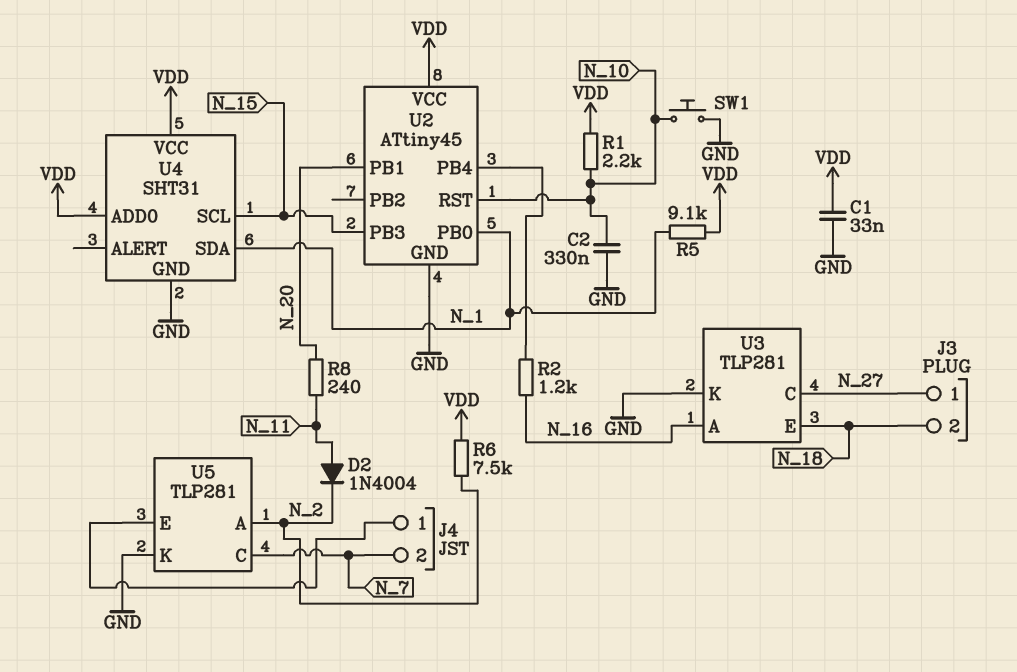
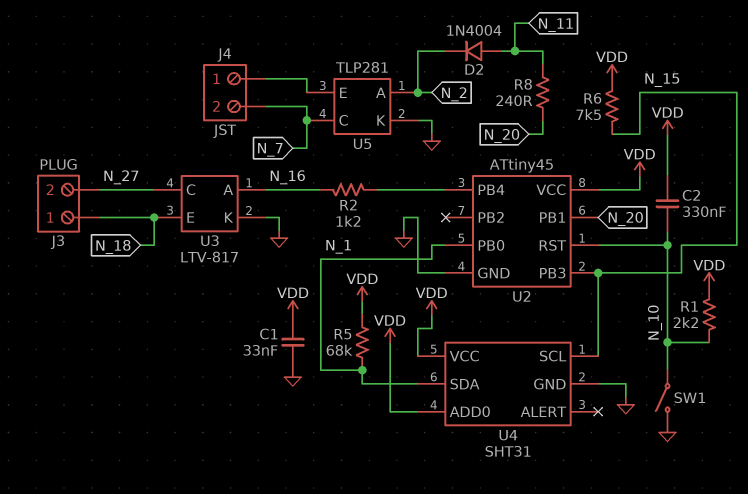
C2: 330nF (GND, N_10) -> 330nF (N_10, VDD)
J3 pin 1: N_27 -> N_18
J3 pin 2: N_18 -> N_27
R5: 9.1k (N_1, VDD) -> 68k (N_1, VDD)
R6: 7.5k (N_2, VDD) -> 7.5k (N_15, VDD)
SW1: button (GND, N_10) -> switch (GND, N_10)
U3: TLP281 -> LTV-817

